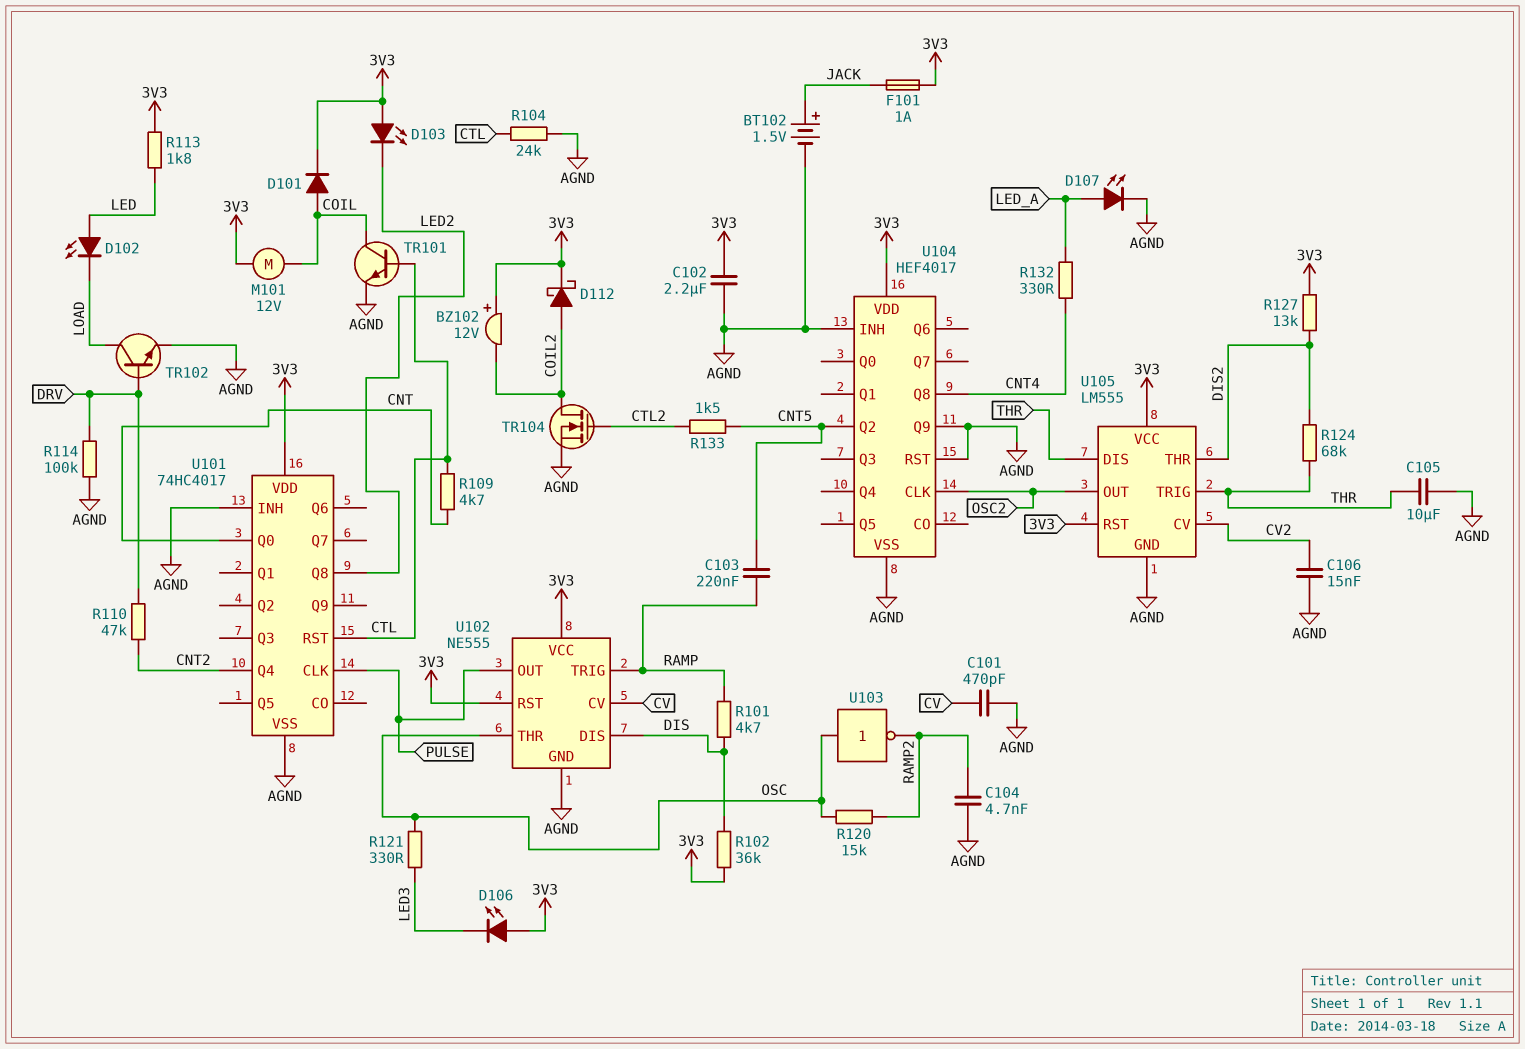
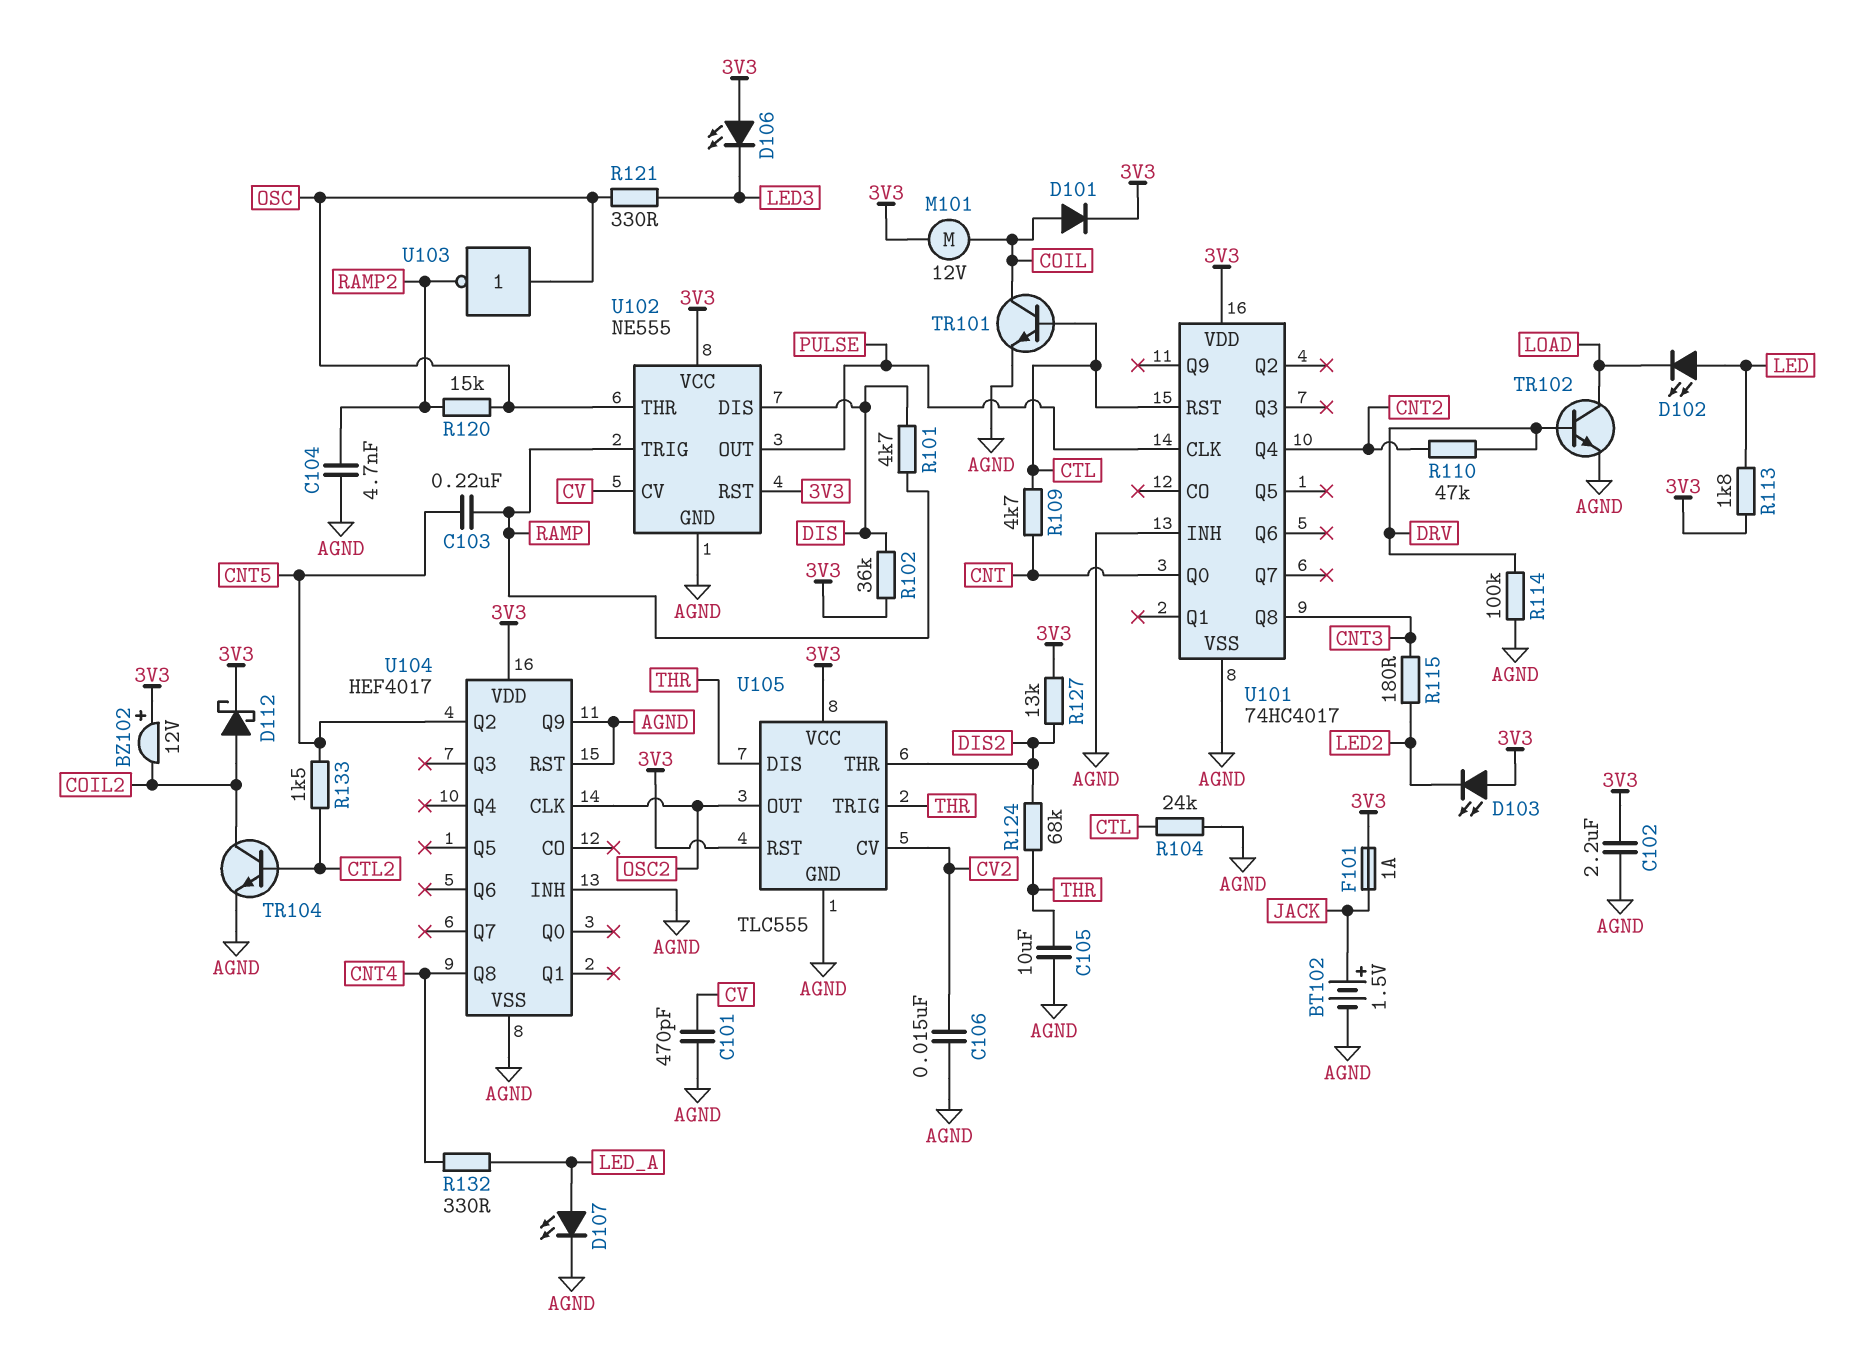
R115: none -> 180 (CNT3, LED2)
TR104: NMOS (G CTL2, D COIL2, S AGND) -> NPN (B CTL2, C COIL2, E AGND)
U101 pin Q8: LED2 -> CNT3
U105: LM555 -> TLC555

